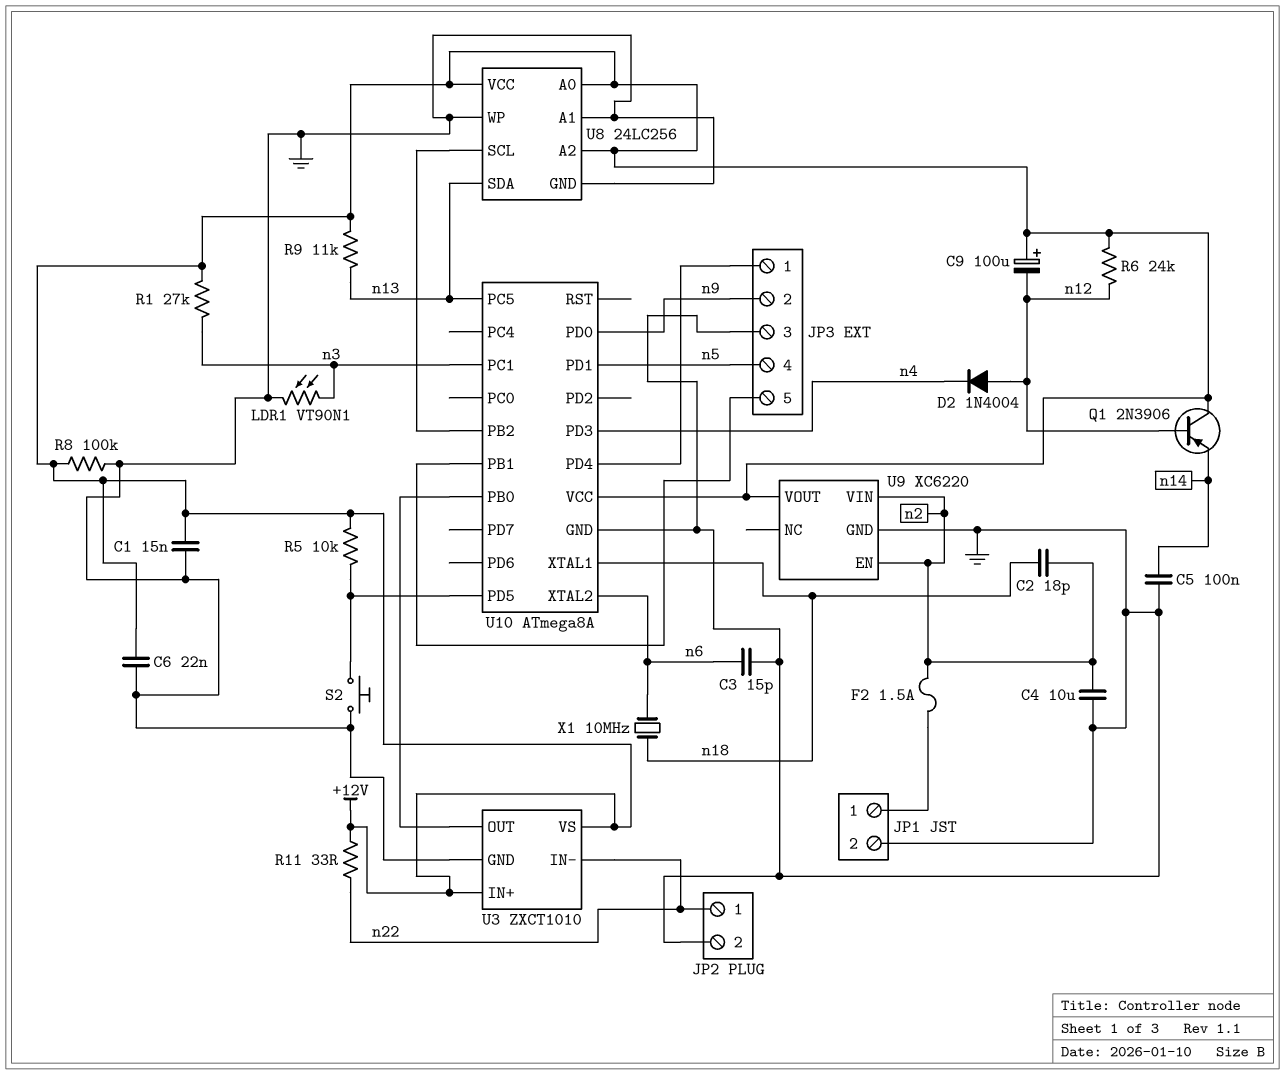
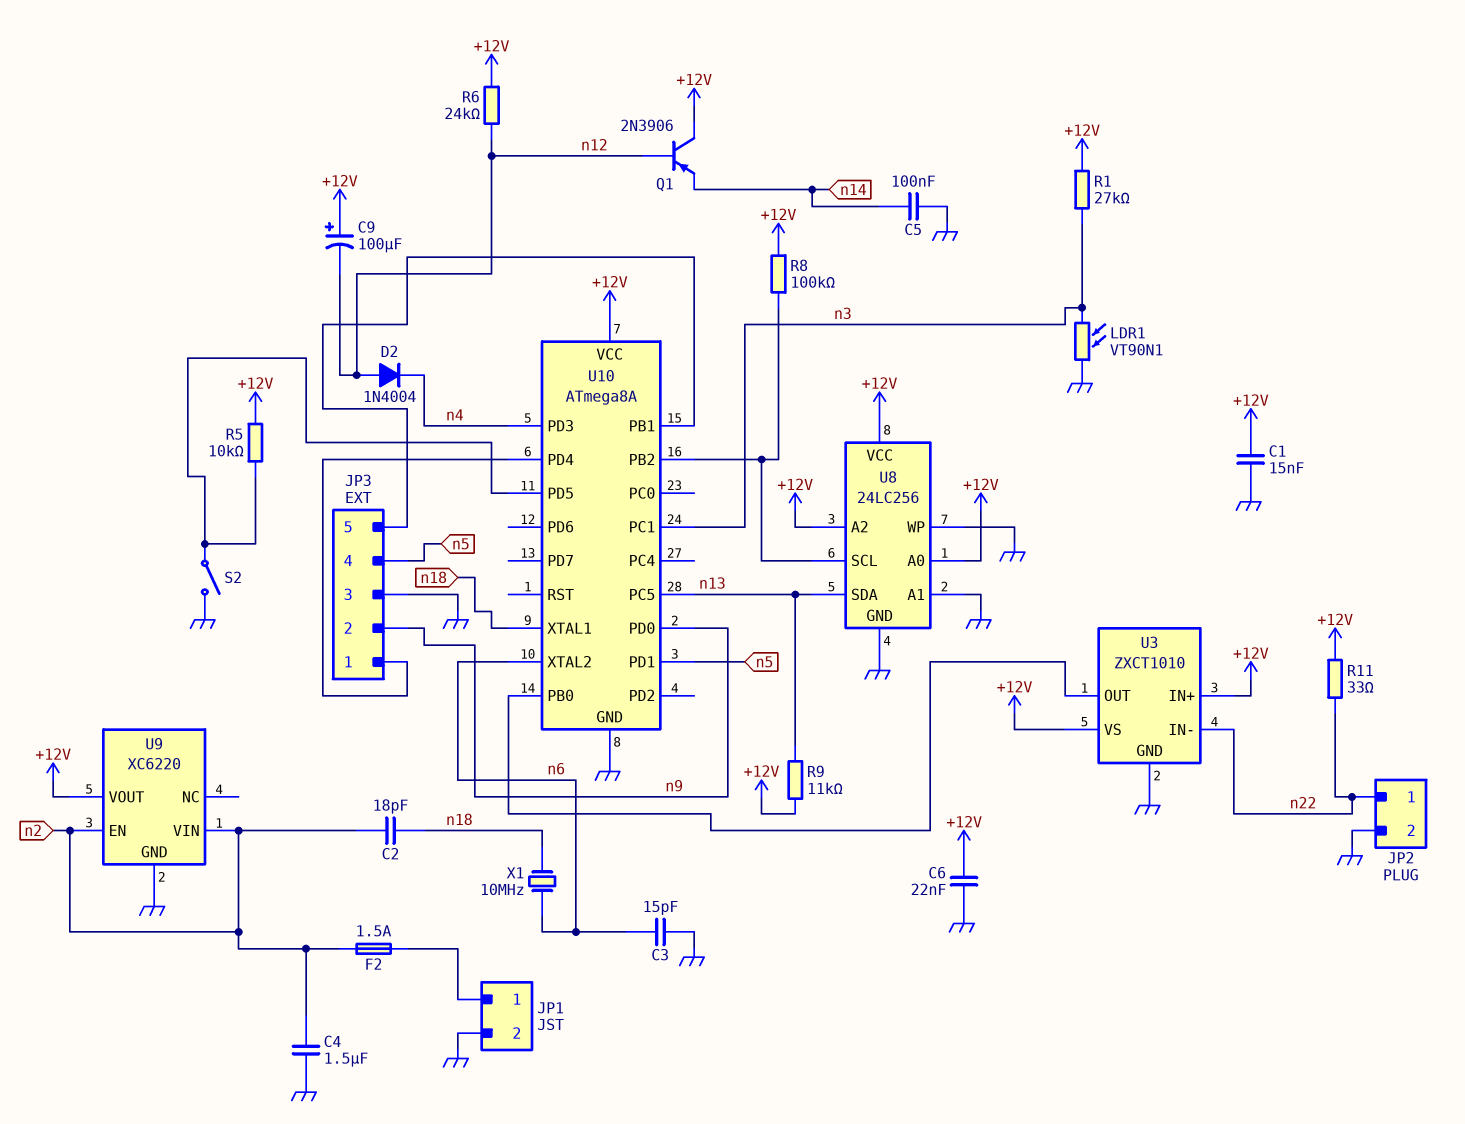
C4: 10uF (GND, n2) -> 1.5uF (GND, n2)
R8: 100k (+12V, GND) -> 100k (+12V, U8/SCL)
S2: button (GND, U10/PD5) -> switch (GND, U10/PD5)

